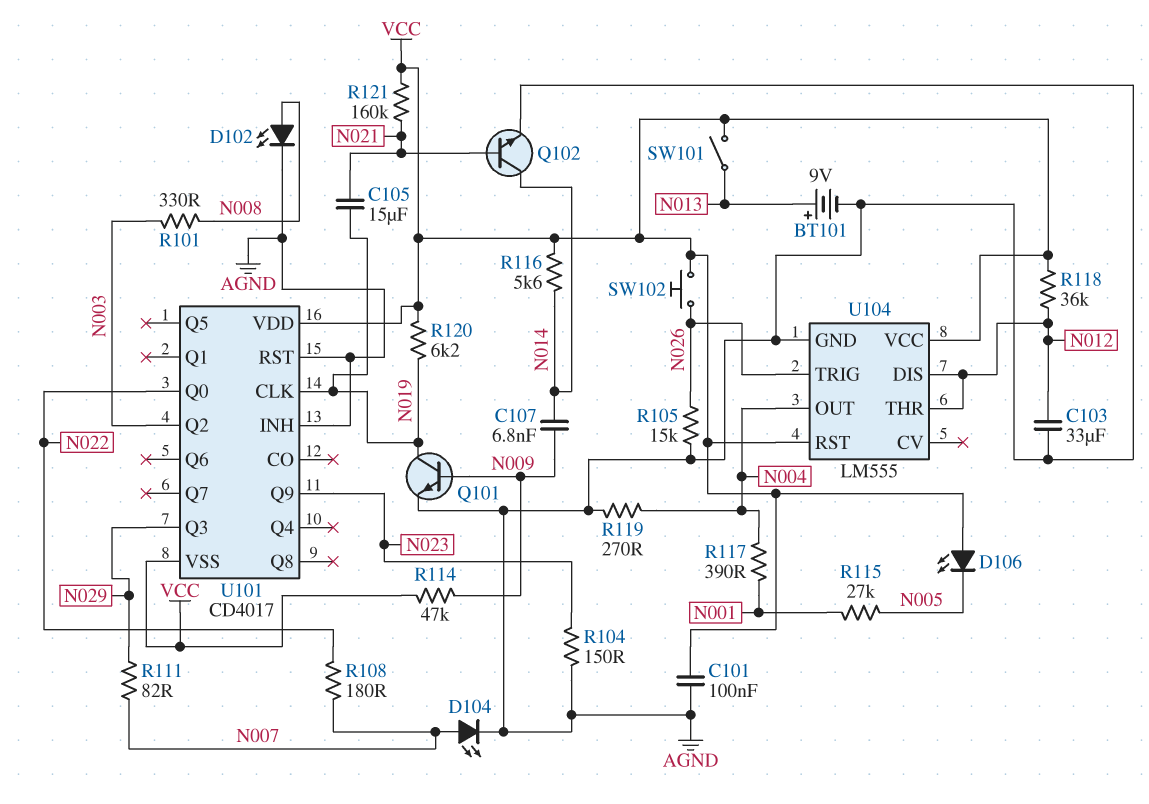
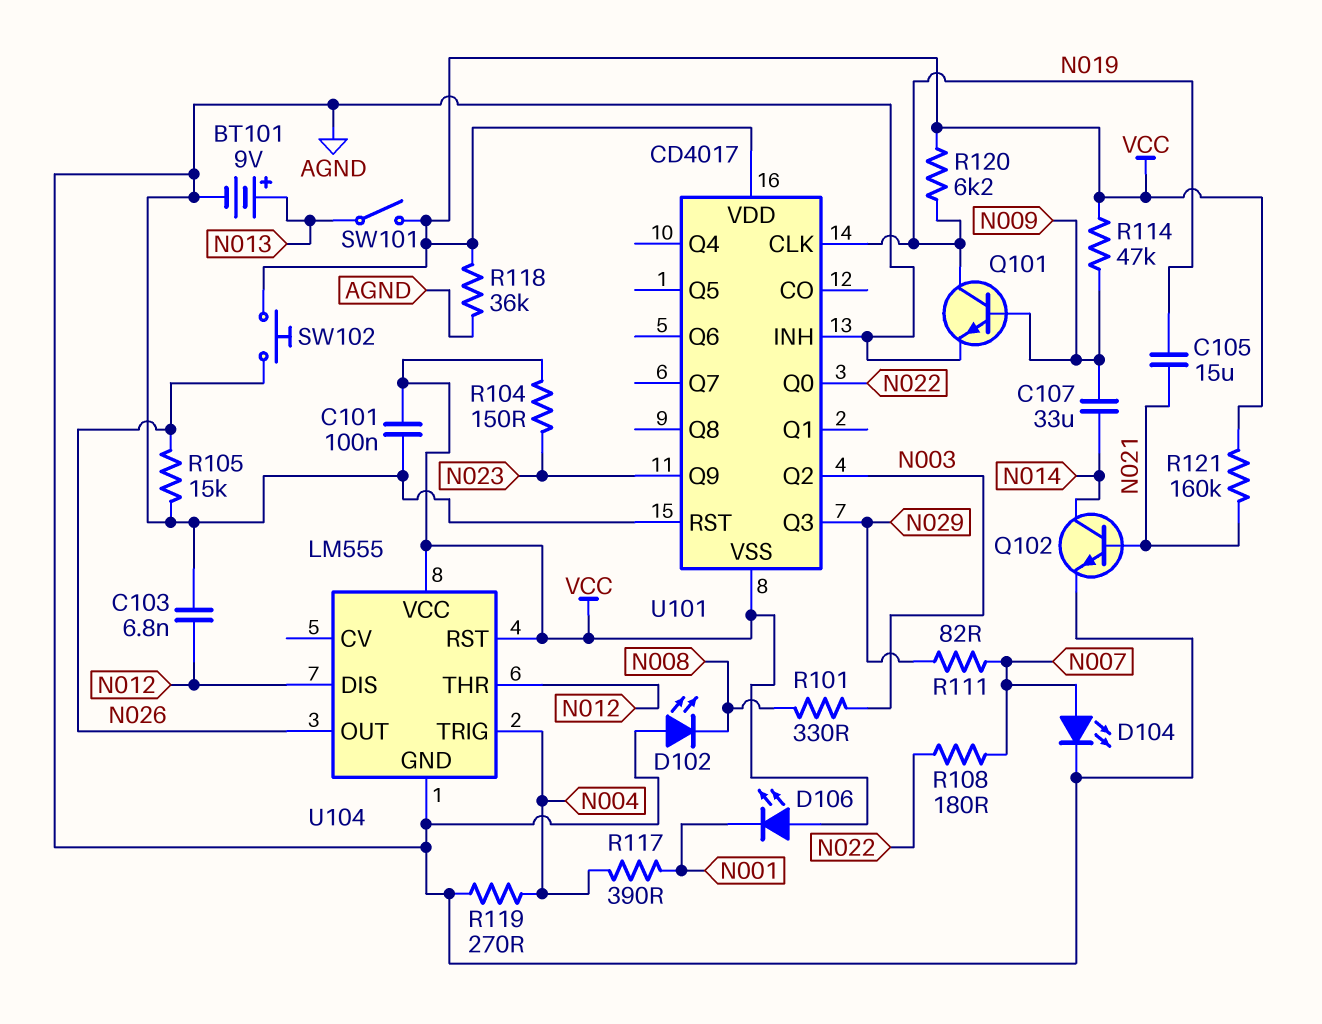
C103: 33uF (AGND, N012) -> 6.8nF (AGND, N012)
C107: 6.8nF (N009, N014) -> 33uF (N009, N014)
D102: LED (A N008, K AGND) -> LED (A AGND, K N008)
D106: LED (A VCC, K N005) -> LED (A VCC, K N001)
R104: 150 (AGND, N023) -> 150 (N023, VCC)
R115: 27k (N001, N005) -> none
R116: 5.6k (N014, VCC) -> none
R118: 36k (N012, VCC) -> 36k (AGND, VCC)
U104 pin OUT: N004 -> N026
U104 pin TRIG: N026 -> N004

